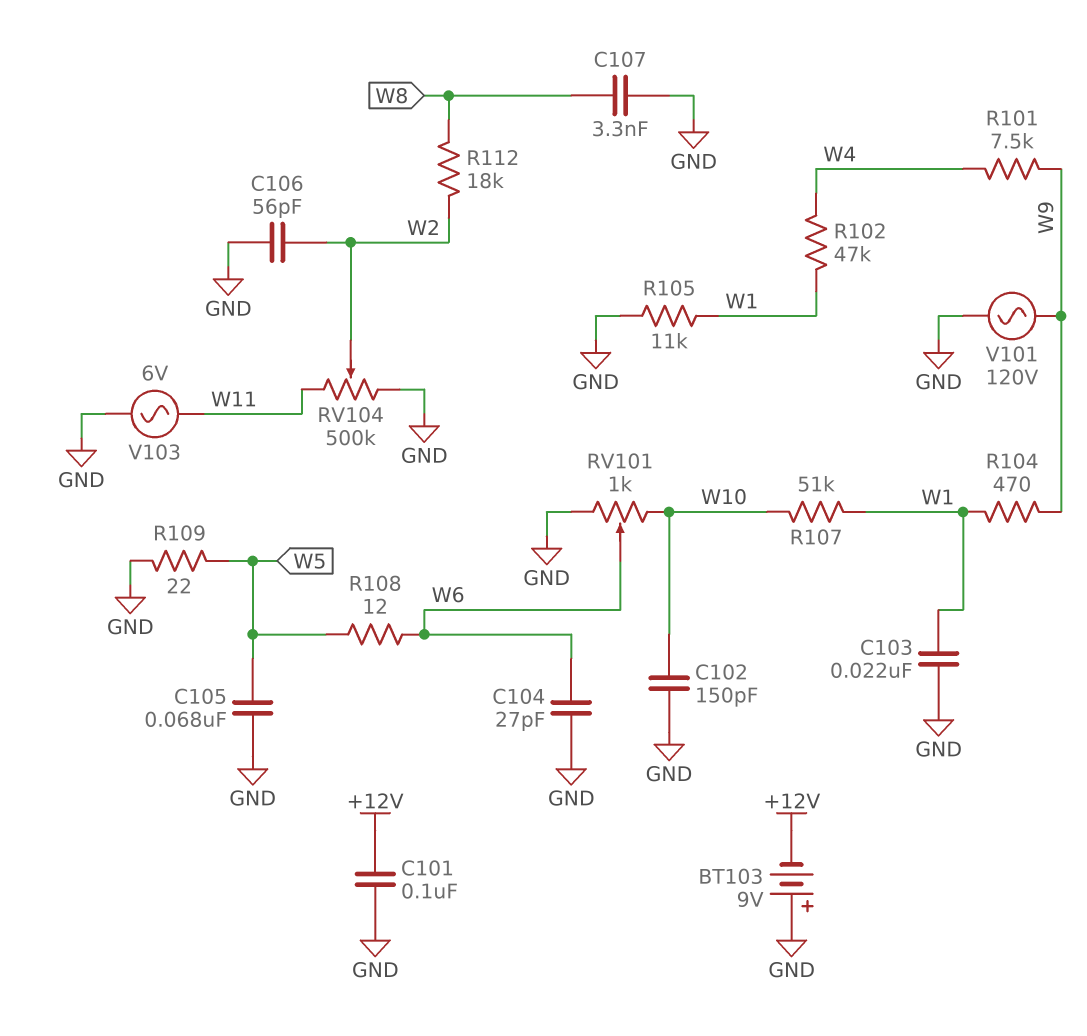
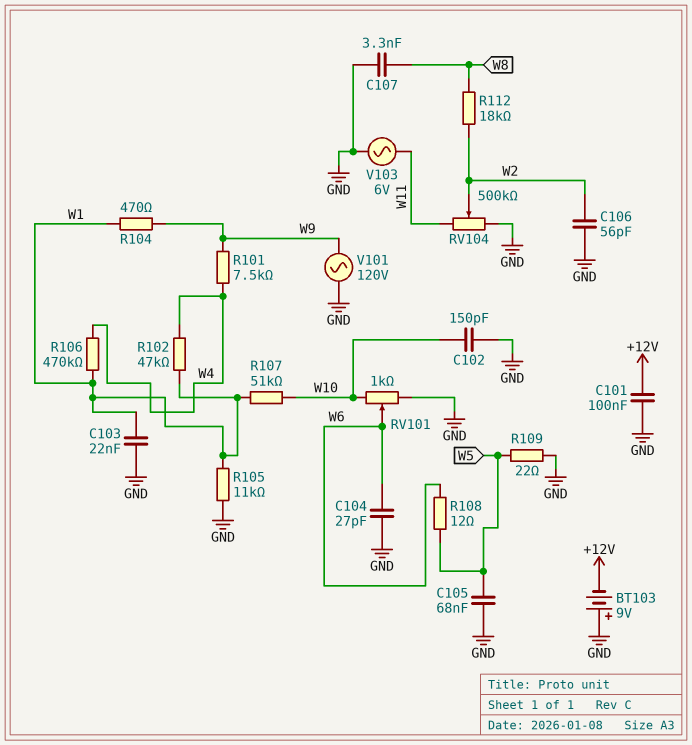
R106: none -> 470k (W1, W4)

